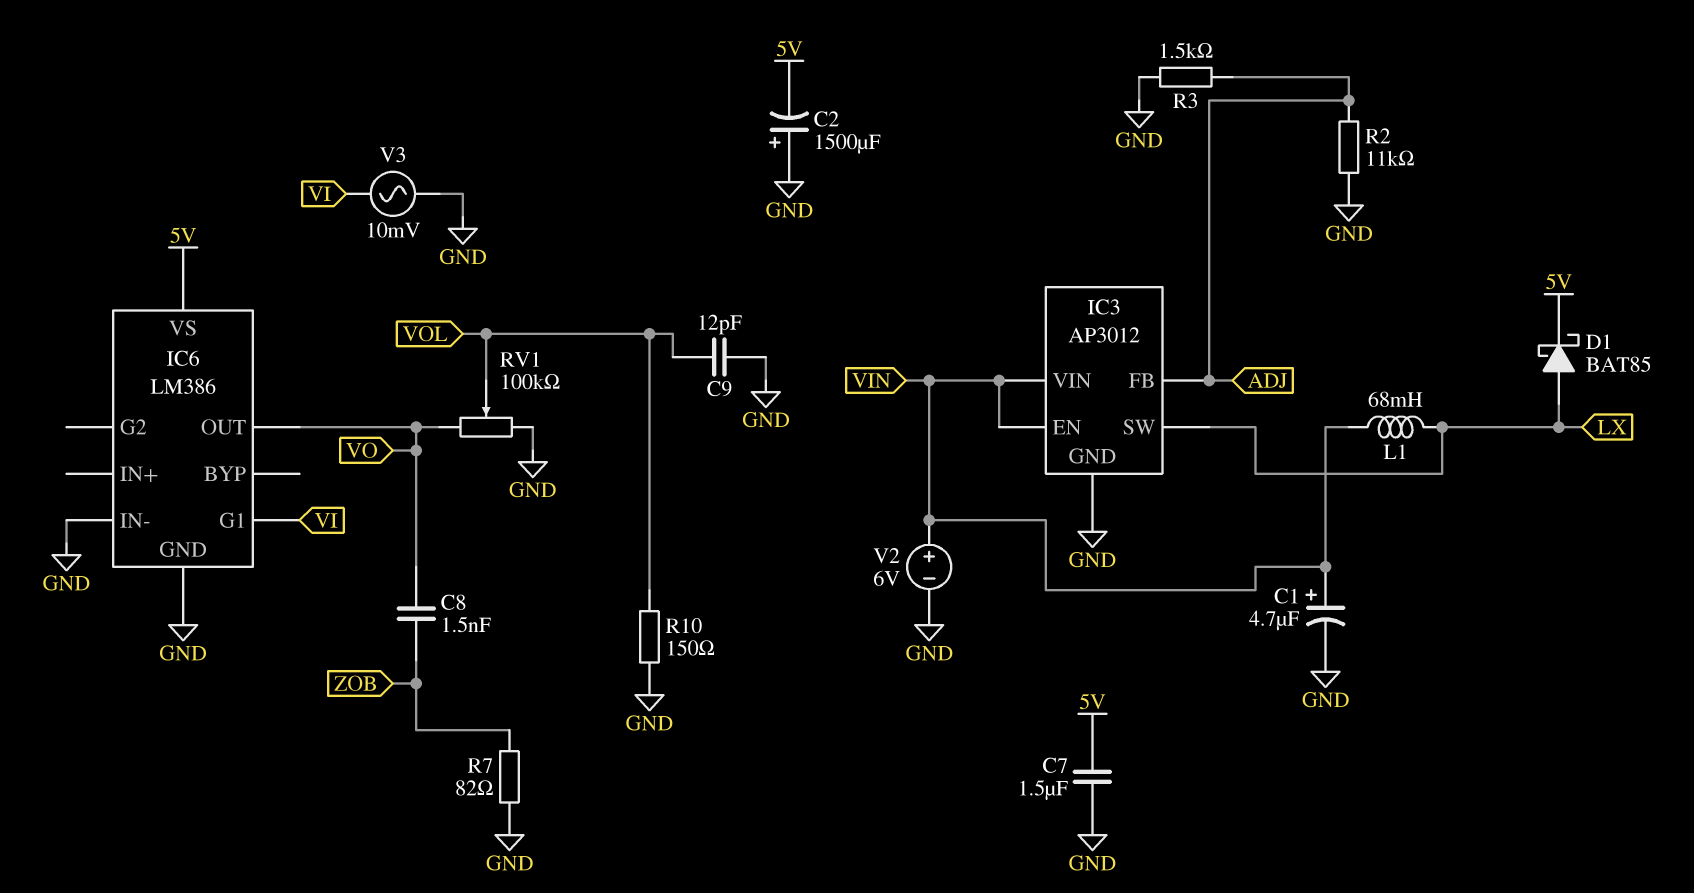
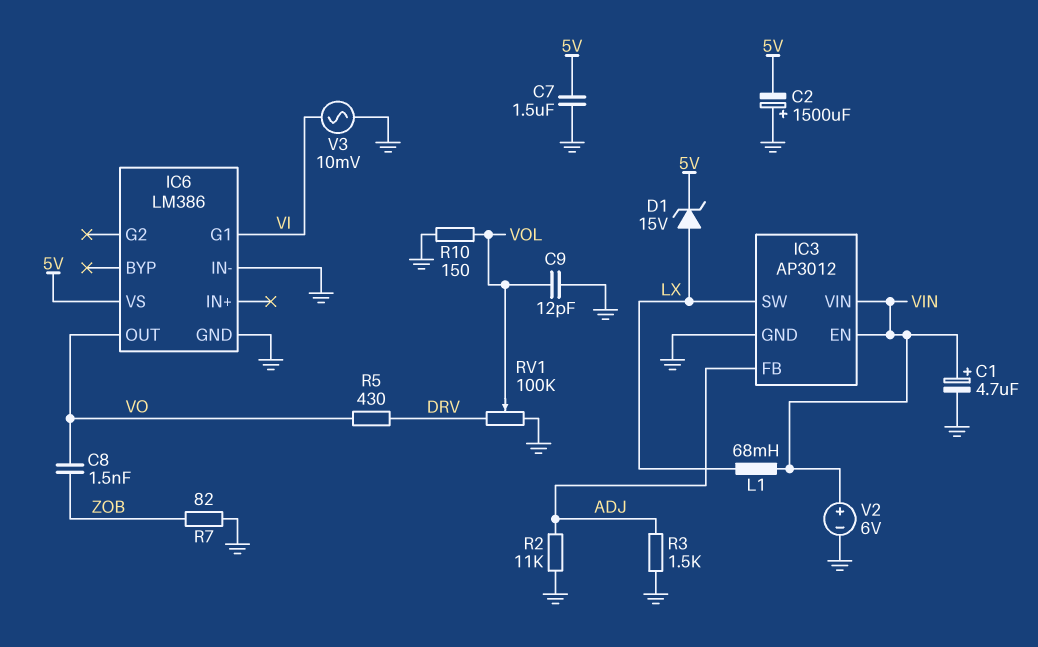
D1: schottky BAT85 (A LX, K 5V) -> zener 15V (A LX, K 5V)
R5: none -> 430 (DRV, VO)
RV1: 100k (GND, VO, wiper VOL) -> 100k (DRV, GND, wiper VOL)

